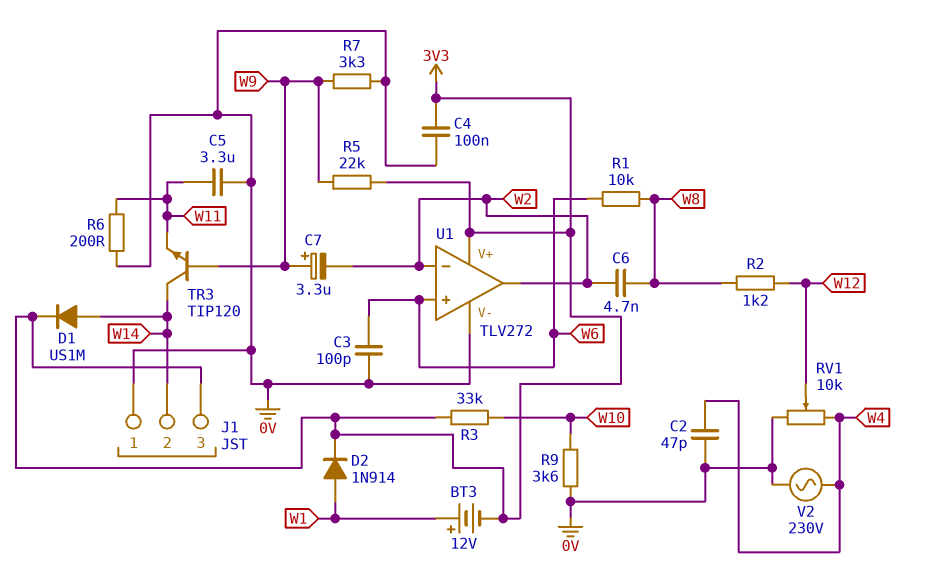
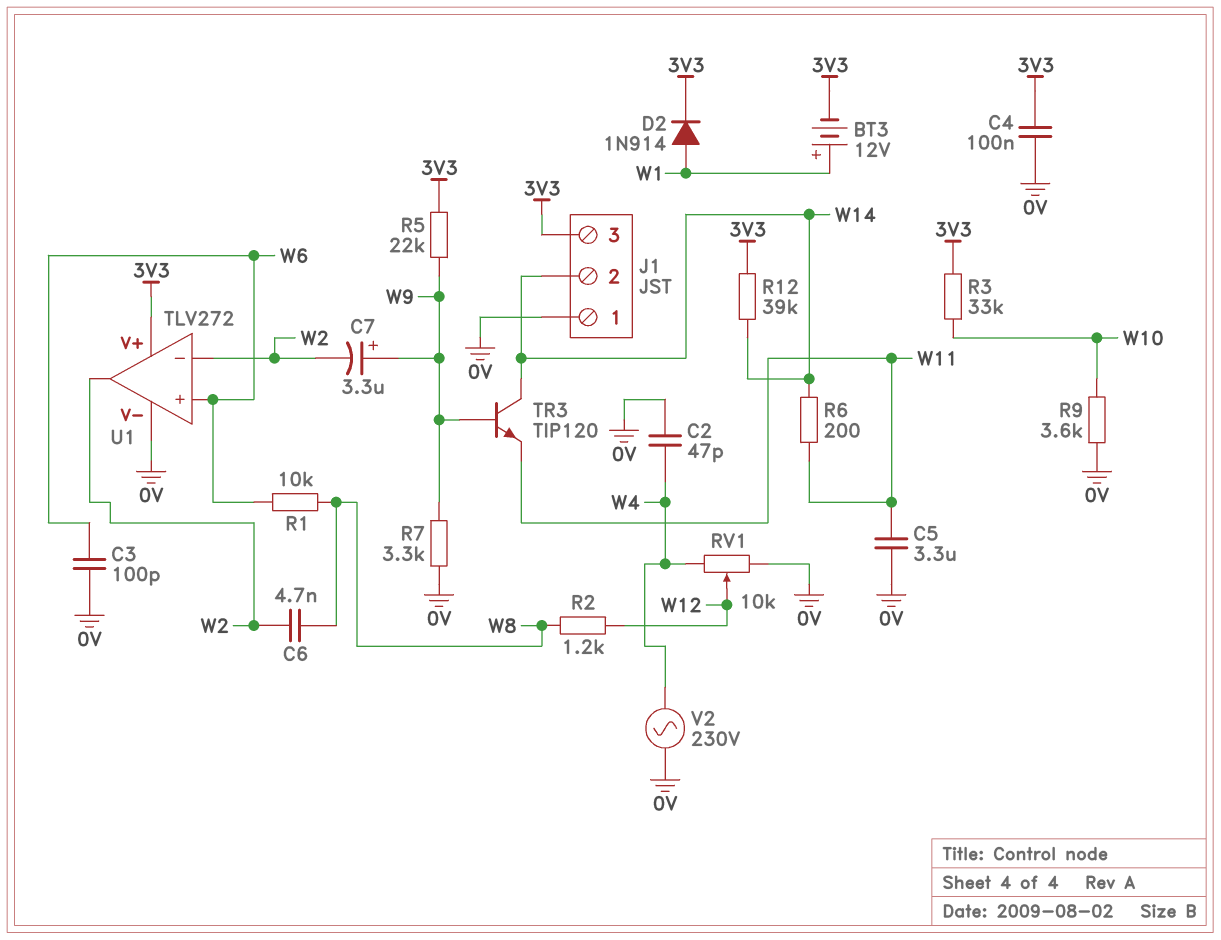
D1: diode US1M (A W14, K 3V3) -> none
R6: 200 (0V, W11) -> 200 (W11, W14)
R12: none -> 39k (3V3, W14)

